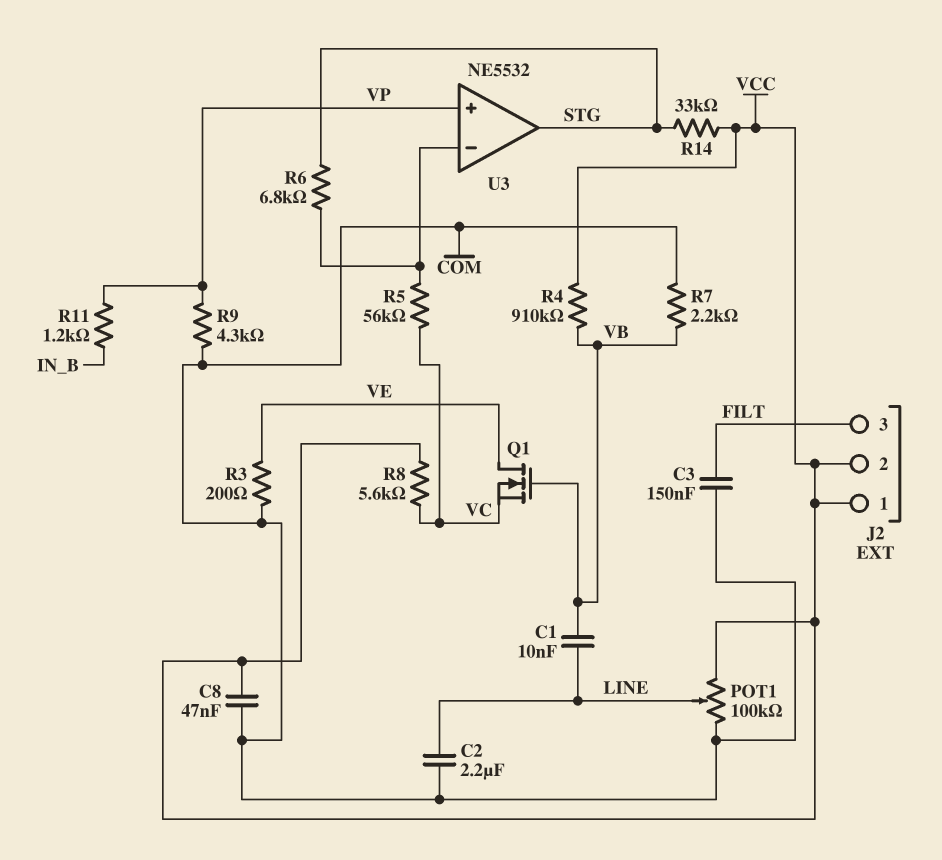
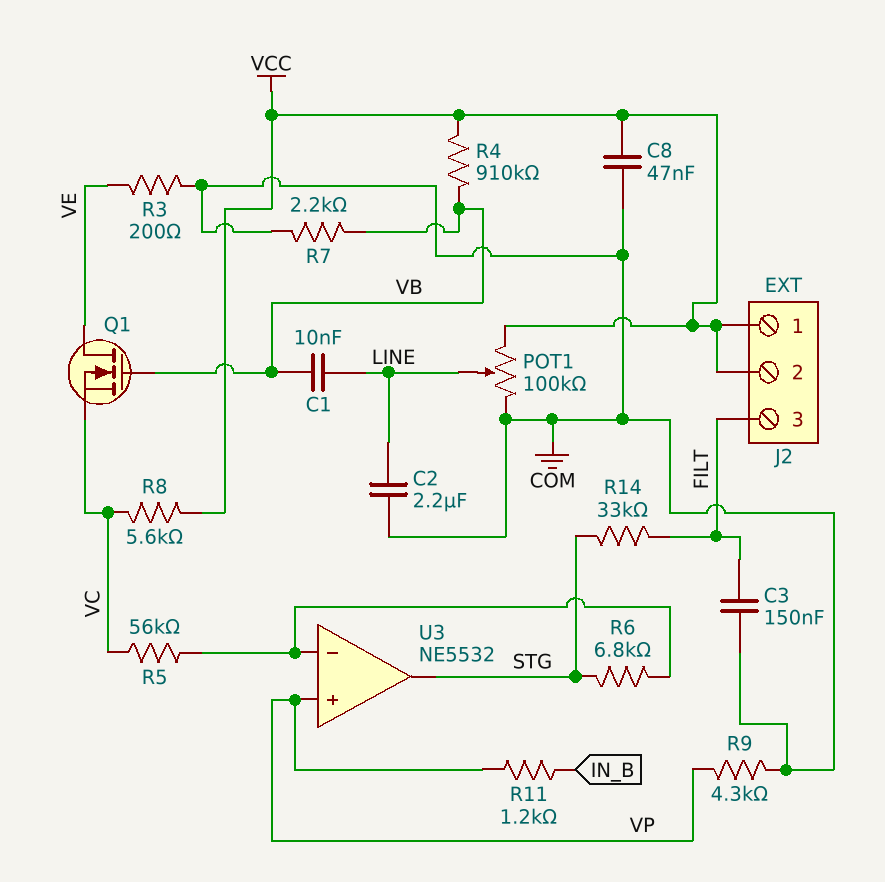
R14: 33k (STG, VCC) -> 33k (FILT, STG)

